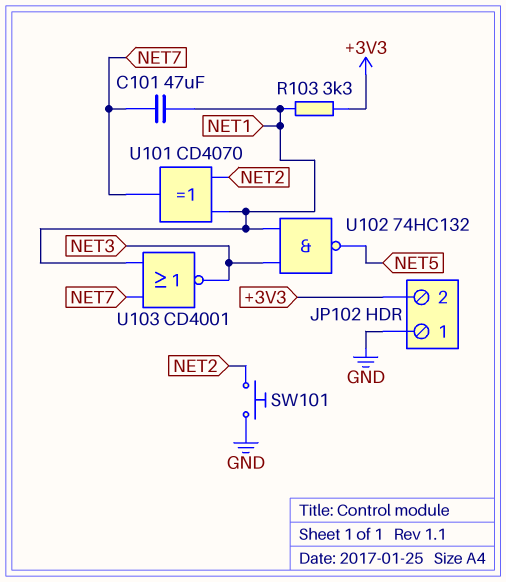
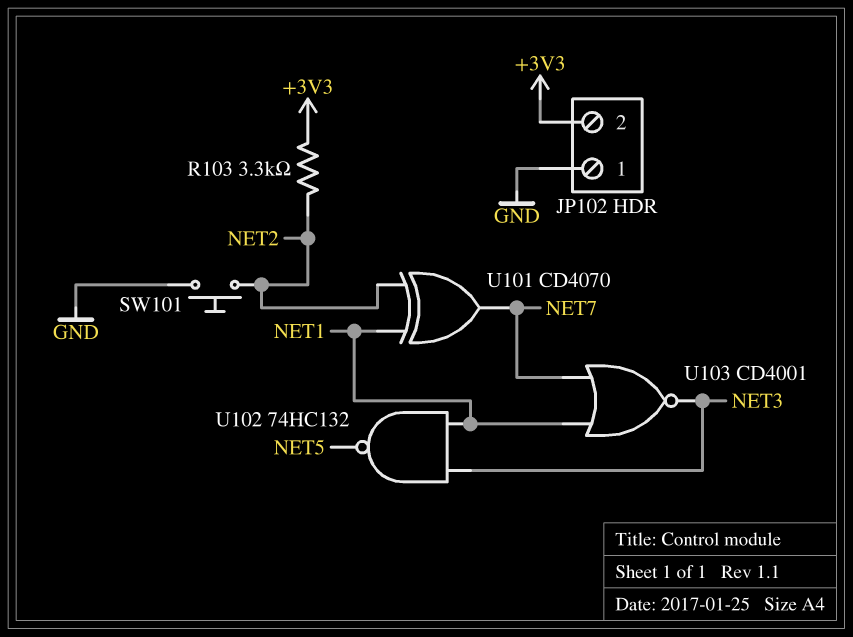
C101: 47uF (NET1, NET7) -> none
R103: 3.3k (+3V3, NET1) -> 3.3k (+3V3, NET2)

